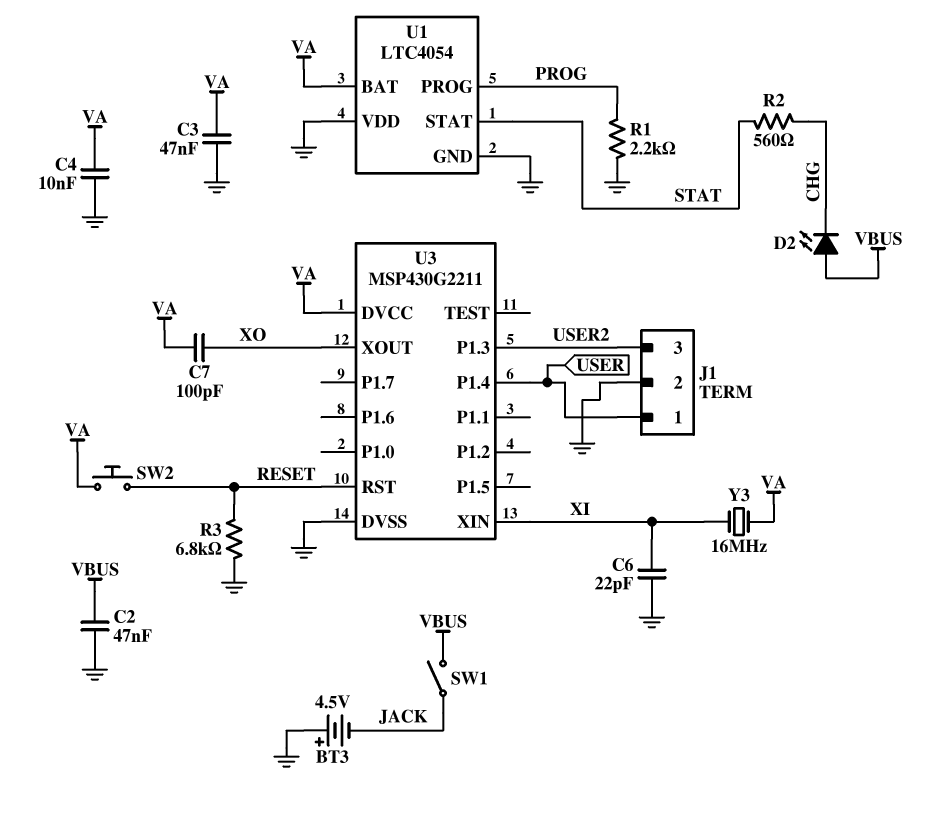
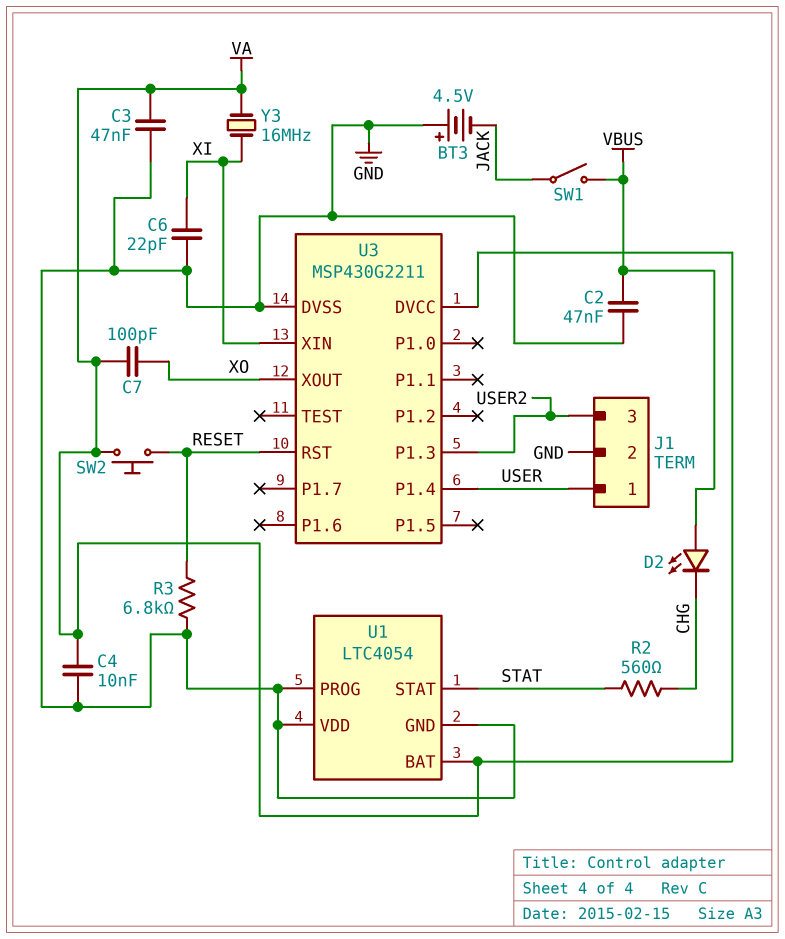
R1: 2.2k (GND, PROG) -> none
U1 pin PROG: PROG -> GND

